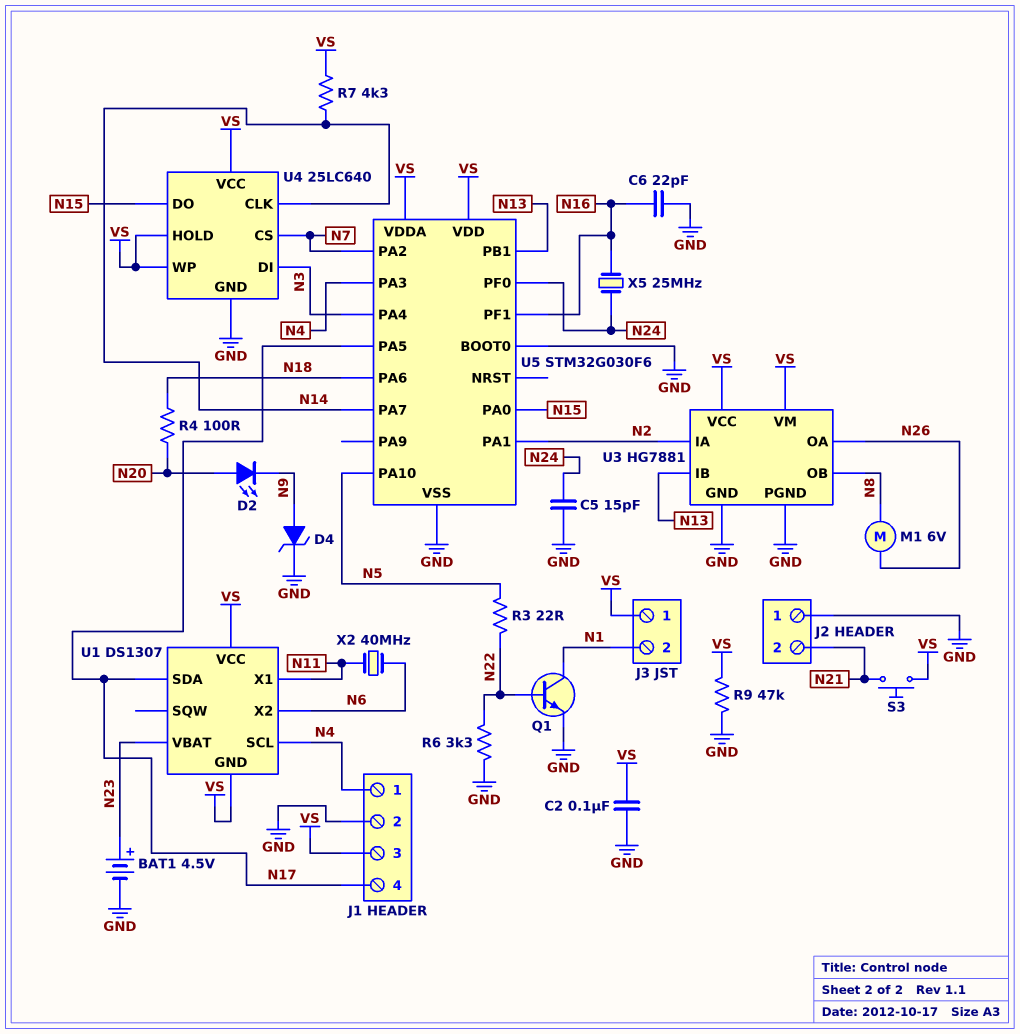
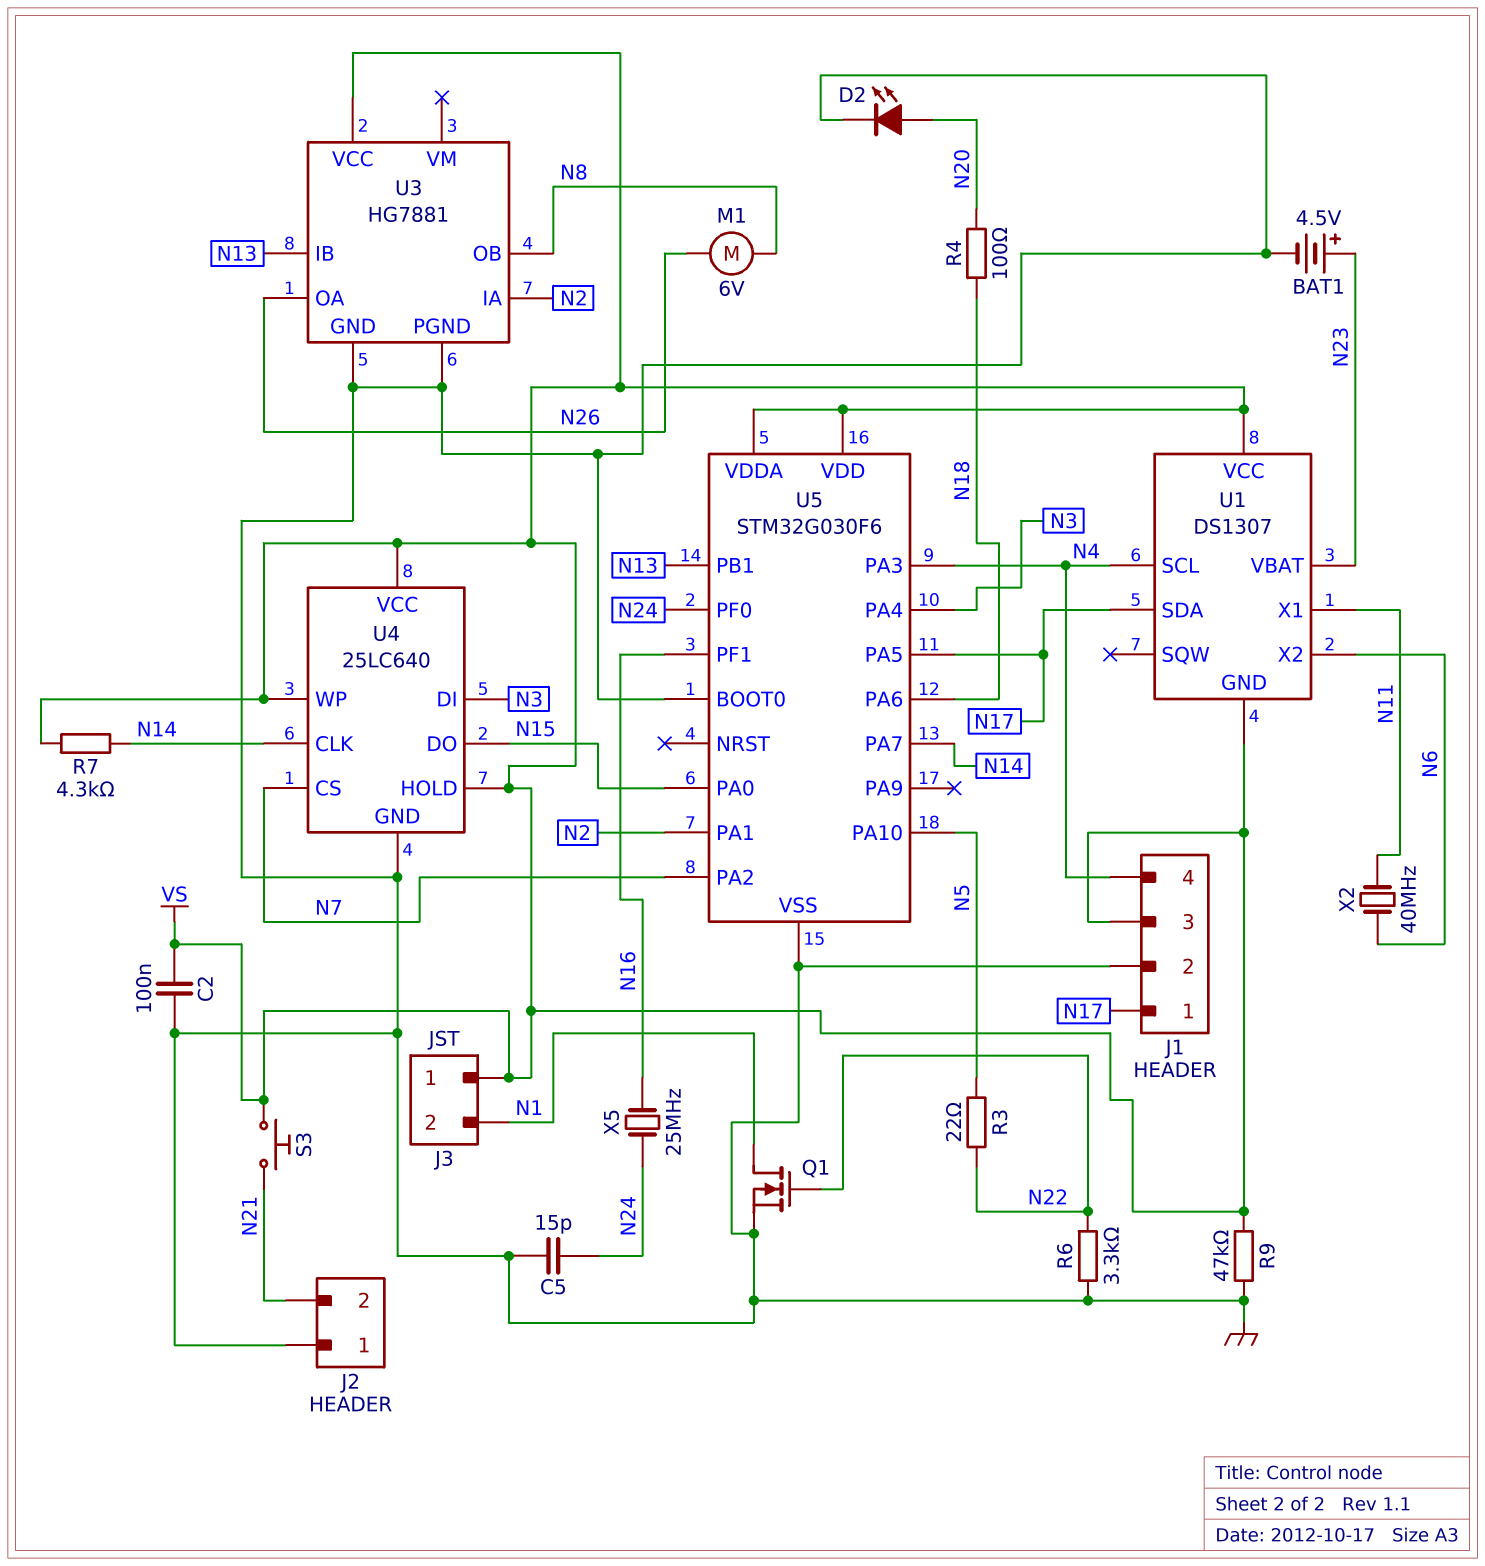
C6: 22pF (GND, N16) -> none
D2: LED (A N20, K N9) -> LED (A N20, K GND)
D4: zener (A N9, K GND) -> none
J1 pin 1: N4 -> N17
J1 pin 4: N17 -> N4
Q1: NPN (B N22, C N1, E GND) -> NMOS (G N22, D N1, S GND)
U3 pin VM: VS -> none

